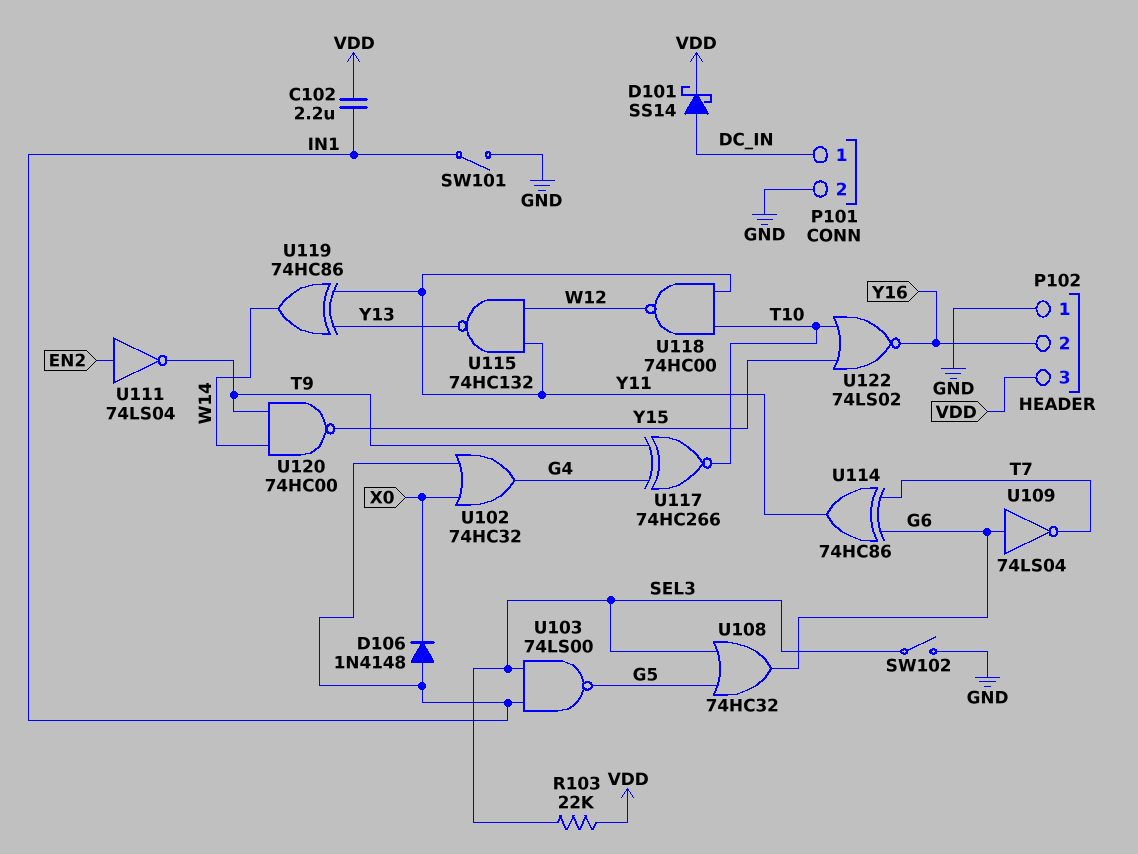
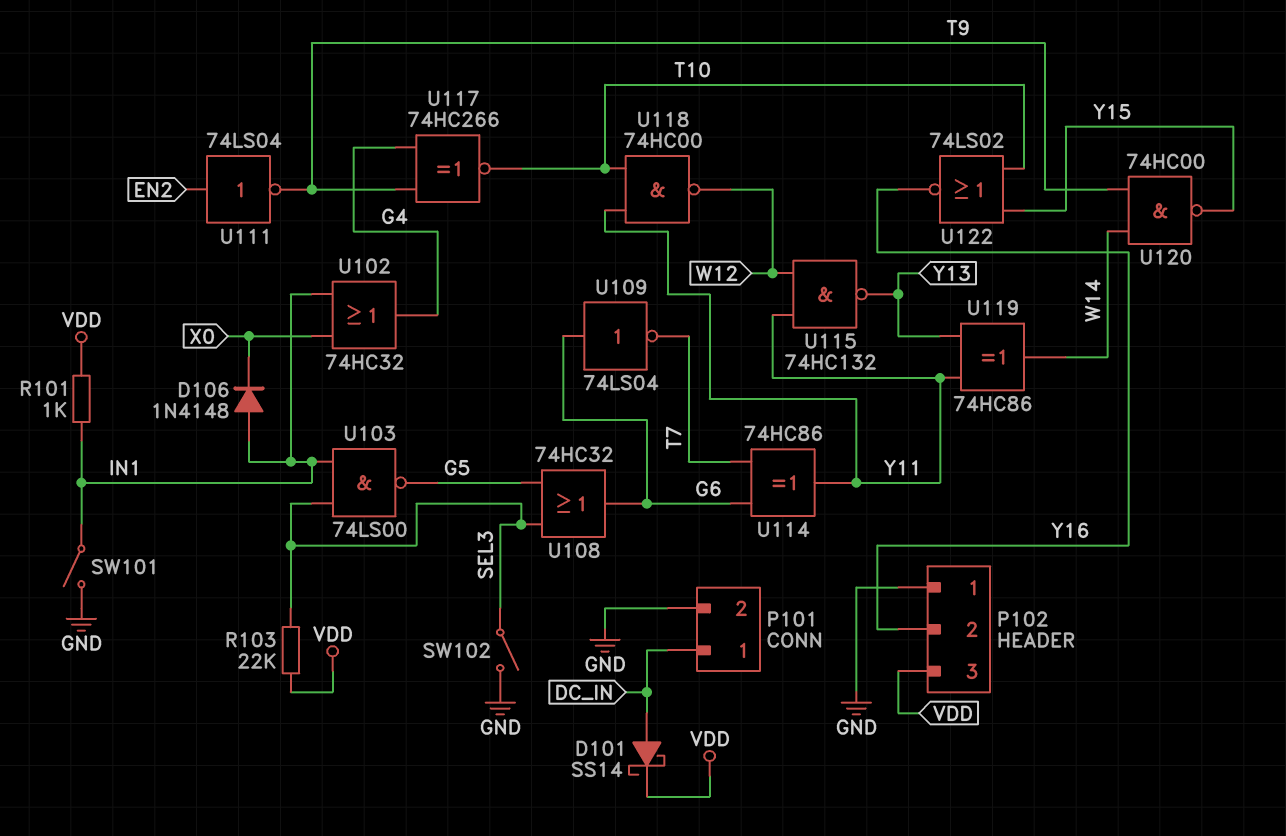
C102: 2.2uF (IN1, VDD) -> none
R101: none -> 1k (IN1, VDD)

